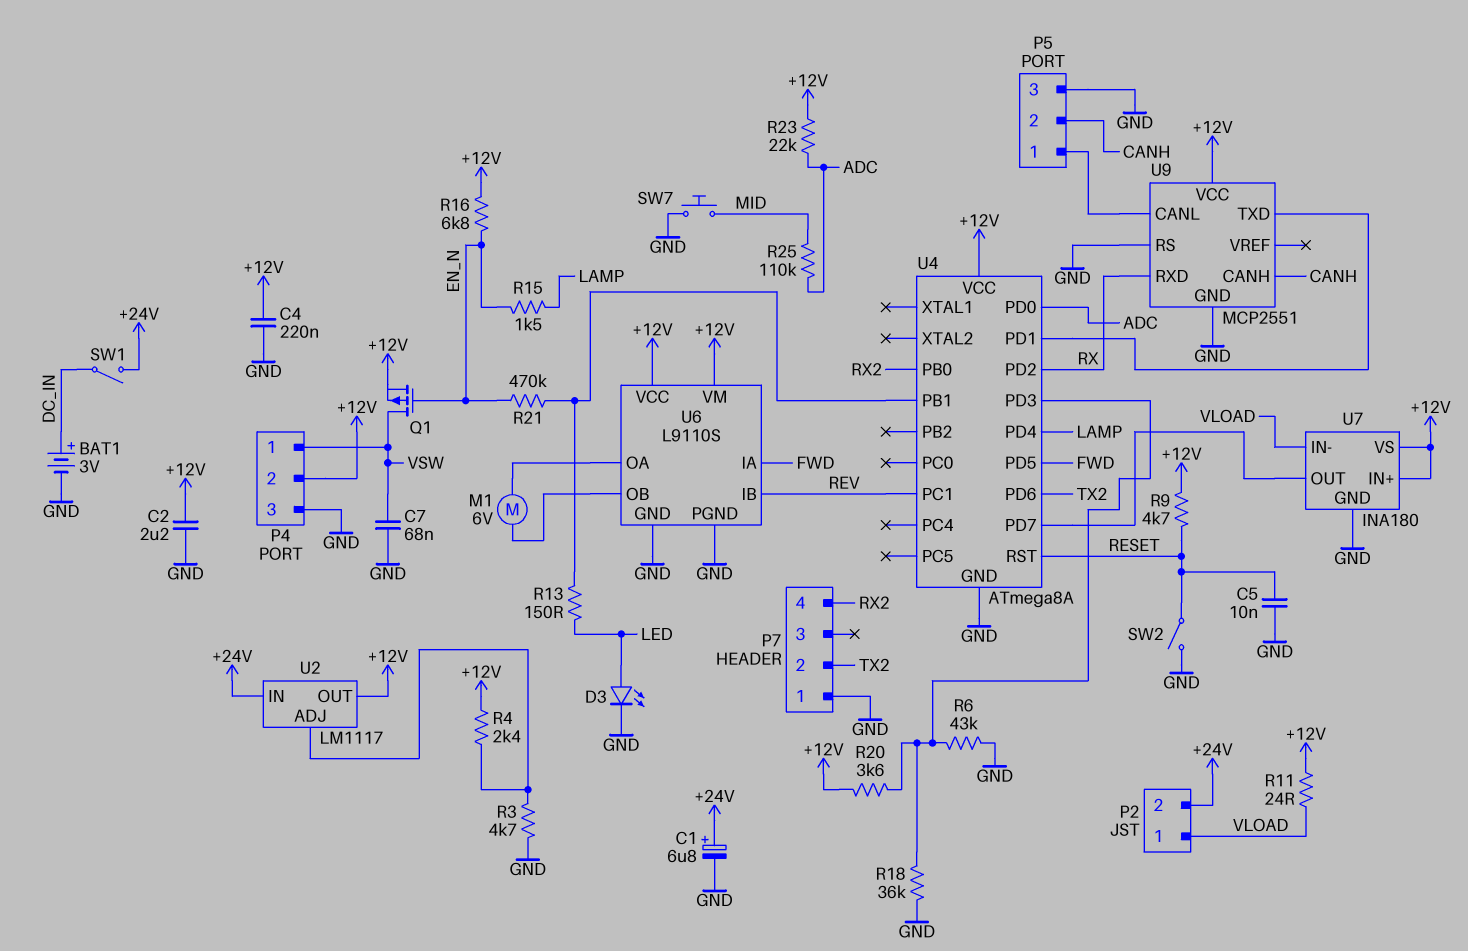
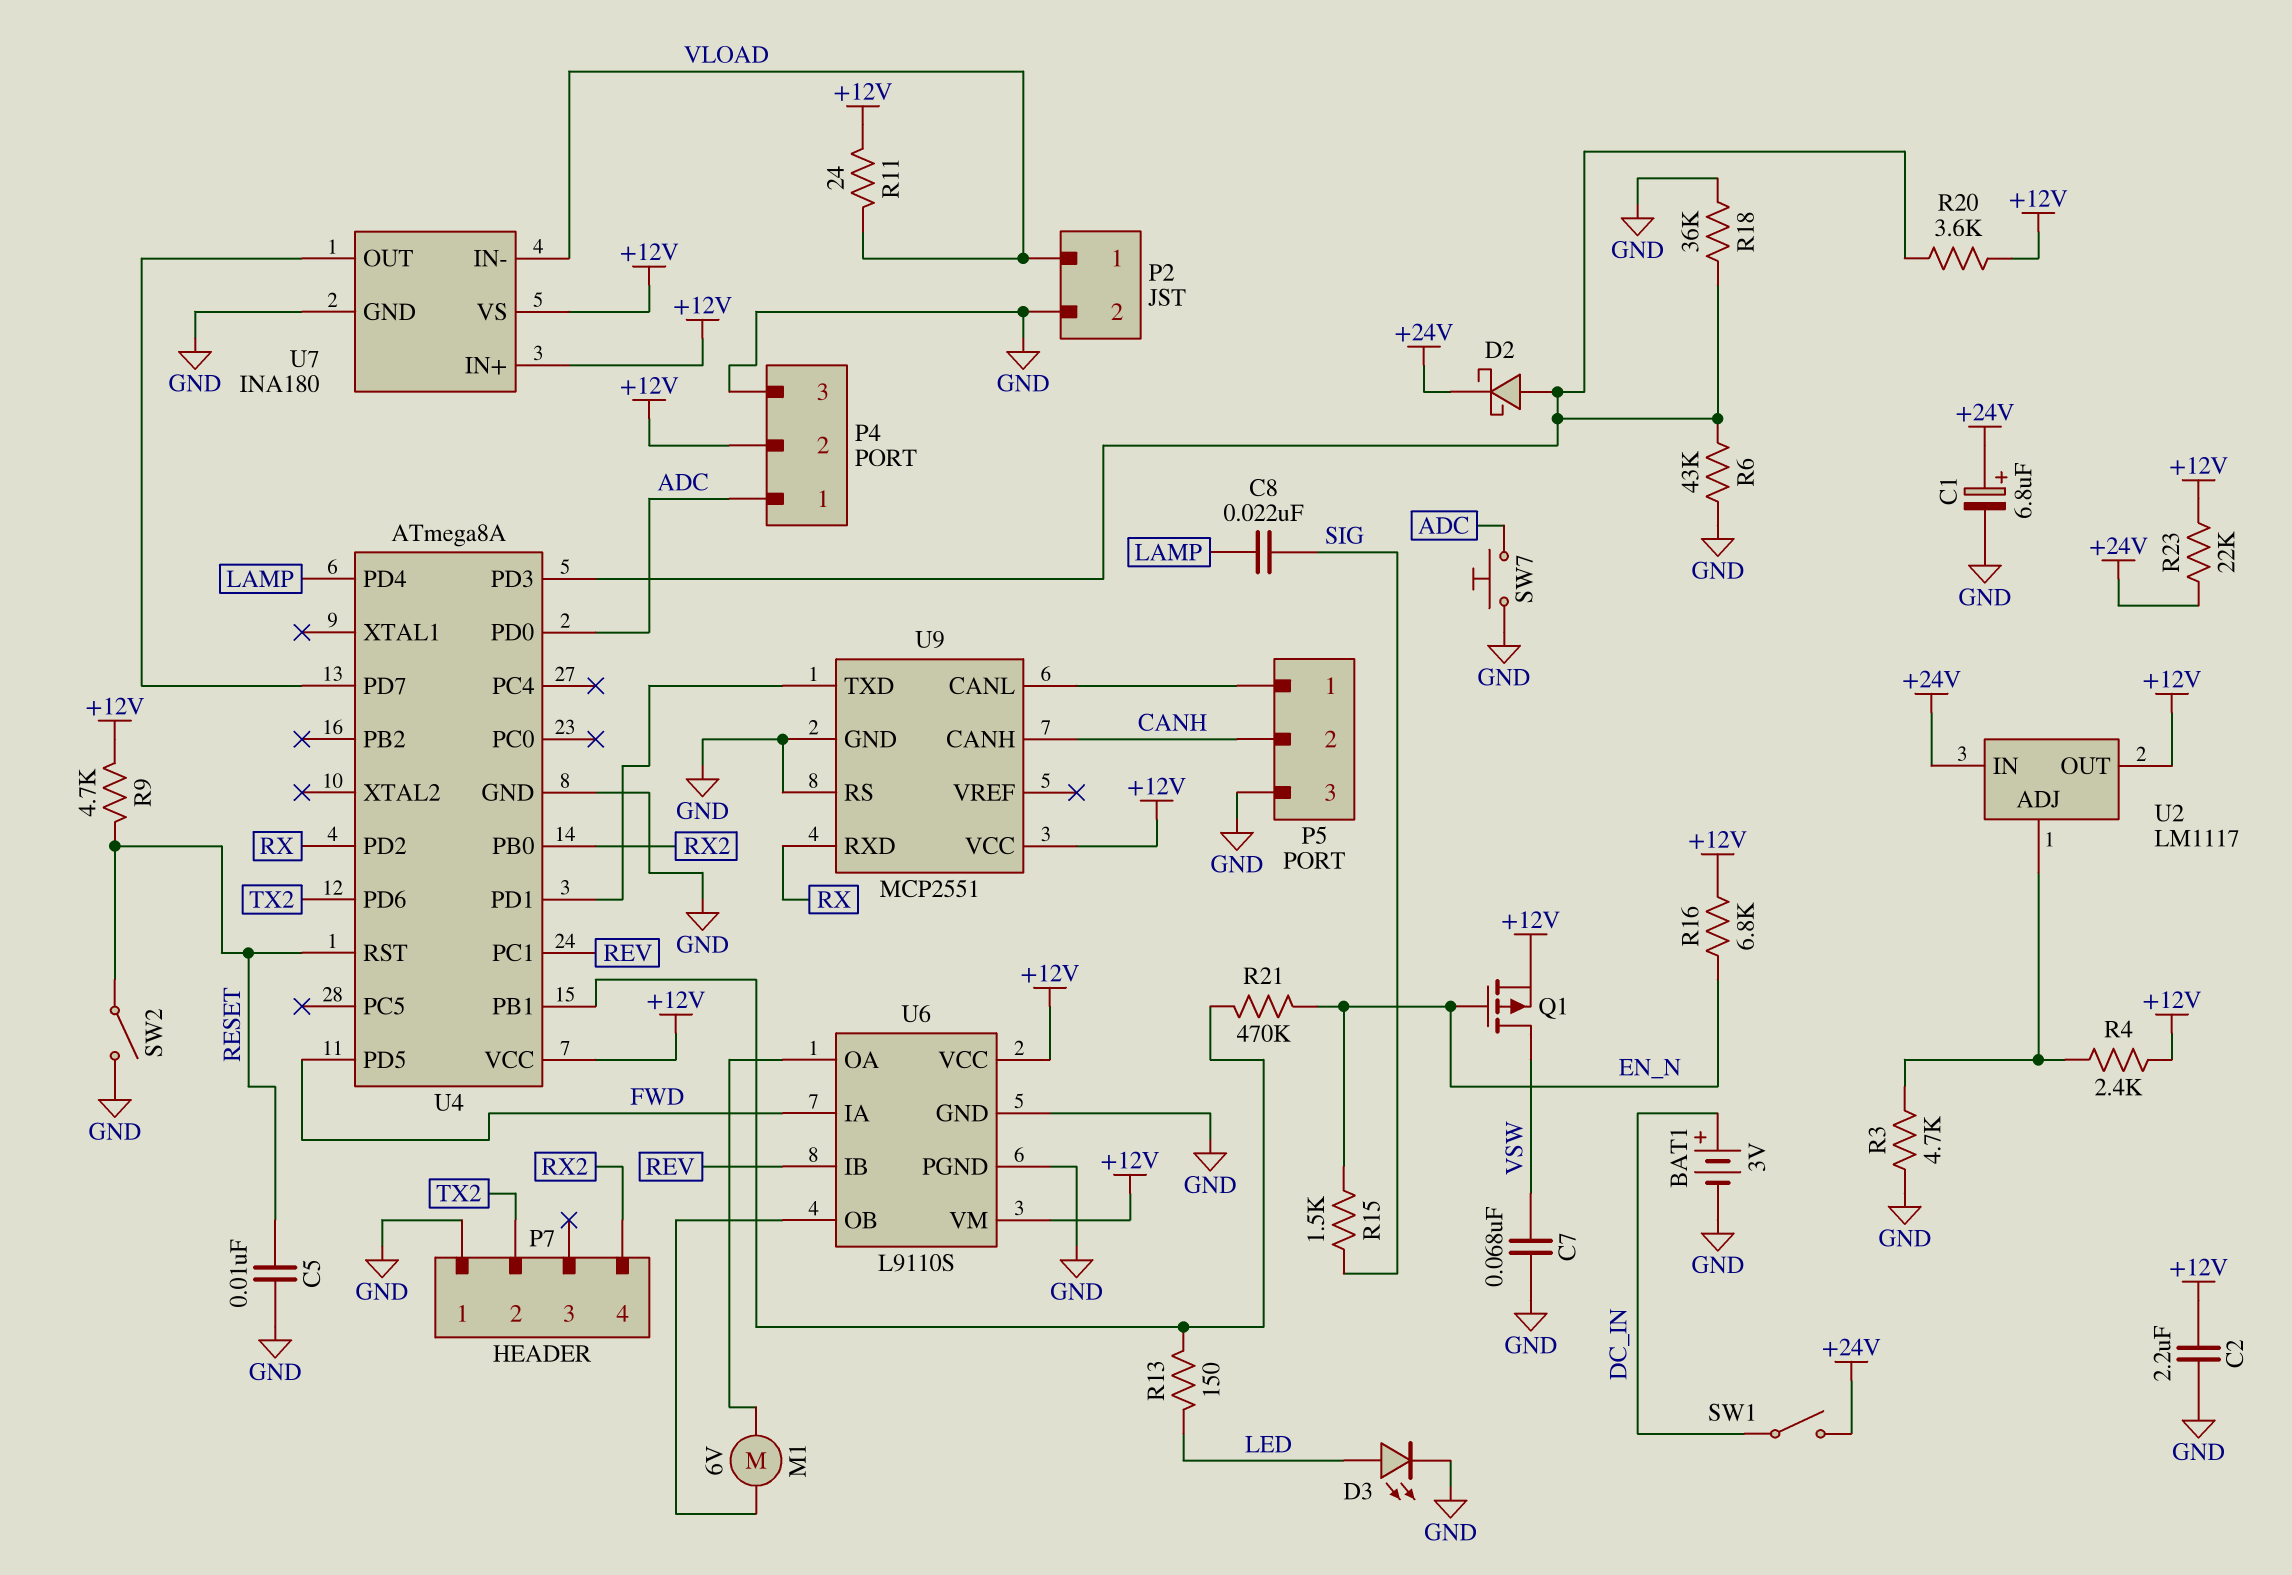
C4: 220nF (+12V, GND) -> none
C8: none -> 22nF (LAMP, SIG)
D2: none -> schottky (A U4/PD3, K +24V)
P2 pin 2: +24V -> GND
P4 pin 1: VSW -> ADC
R15: 1.5k (EN_N, LAMP) -> 1.5k (EN_N, SIG)
R23: 22k (+12V, ADC) -> 22k (+12V, +24V)
R25: 110k (ADC, MID) -> none
SW7: button (GND, MID) -> button (ADC, GND)

